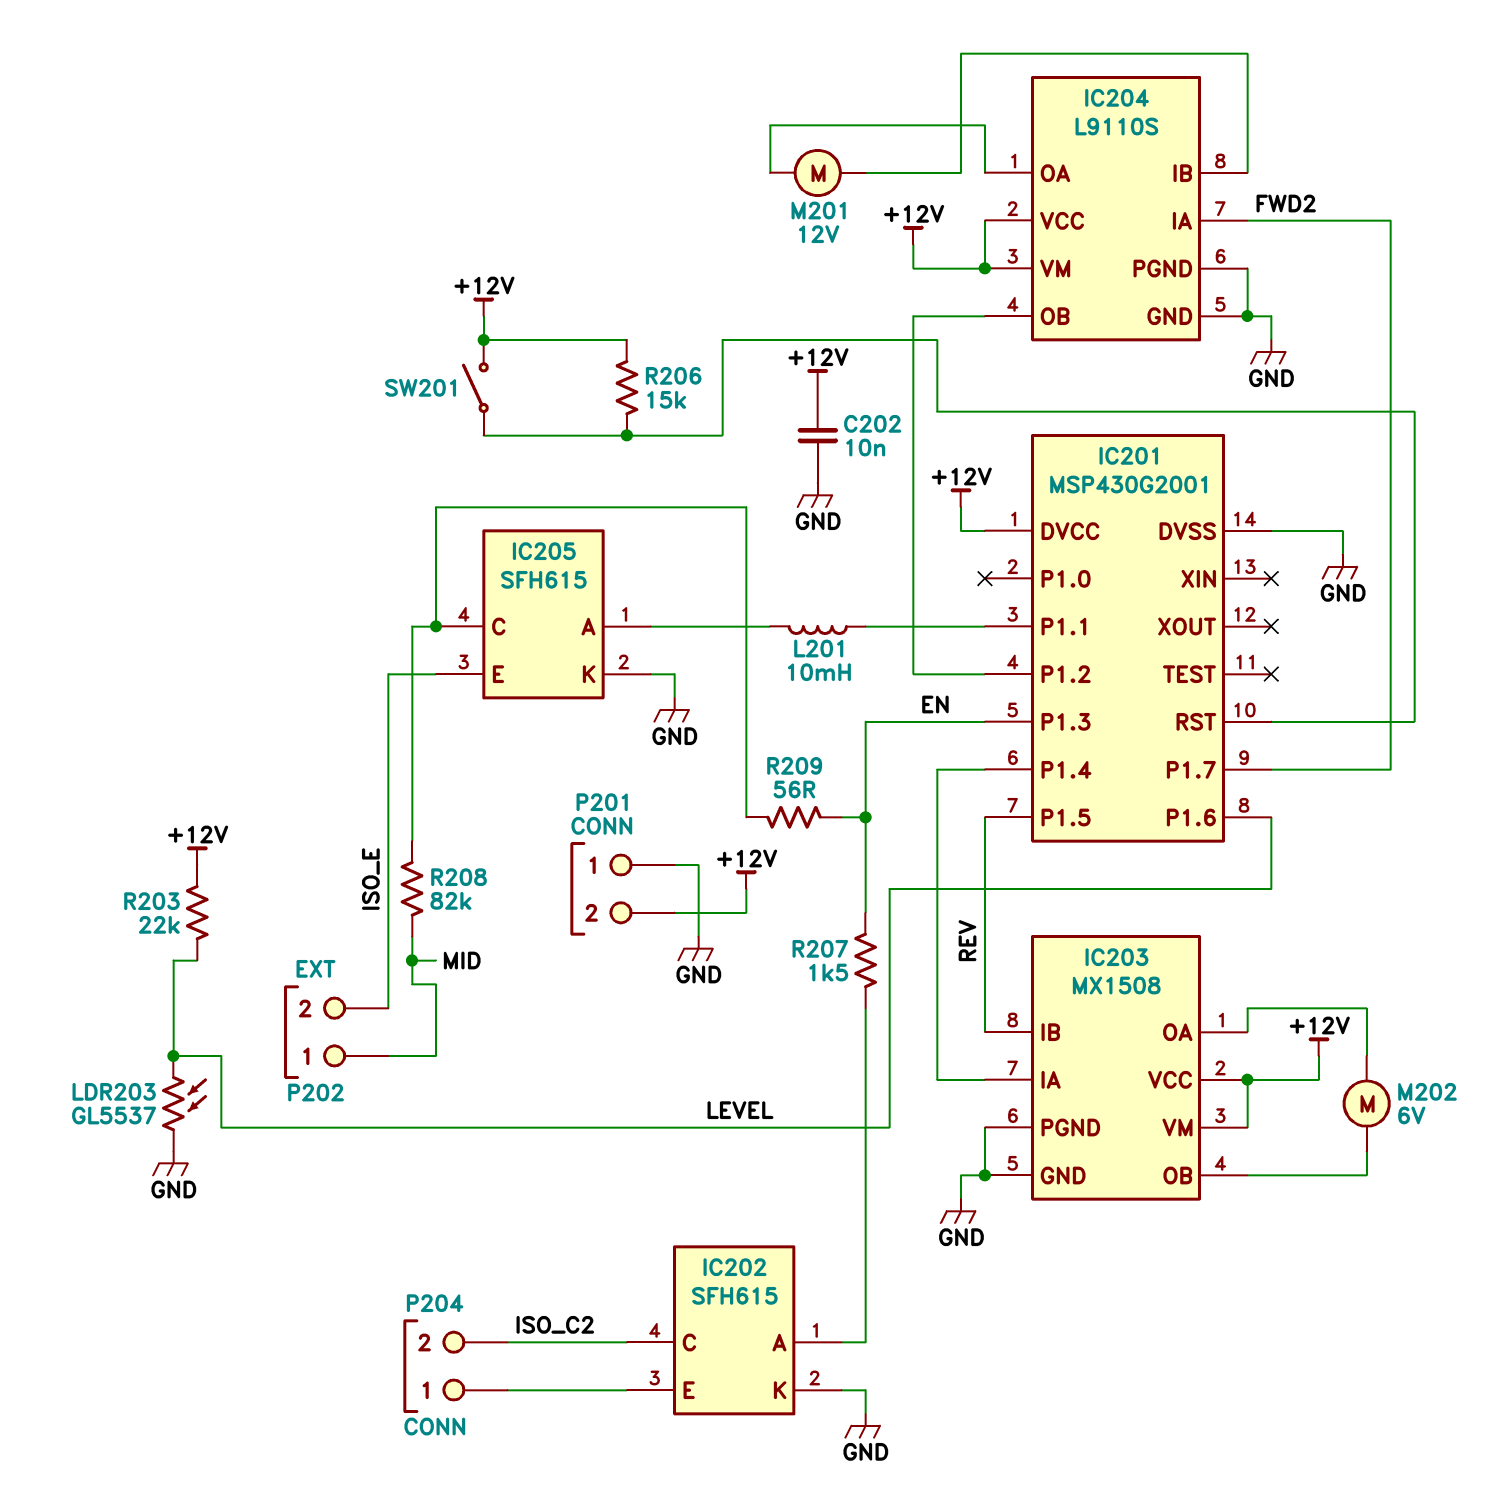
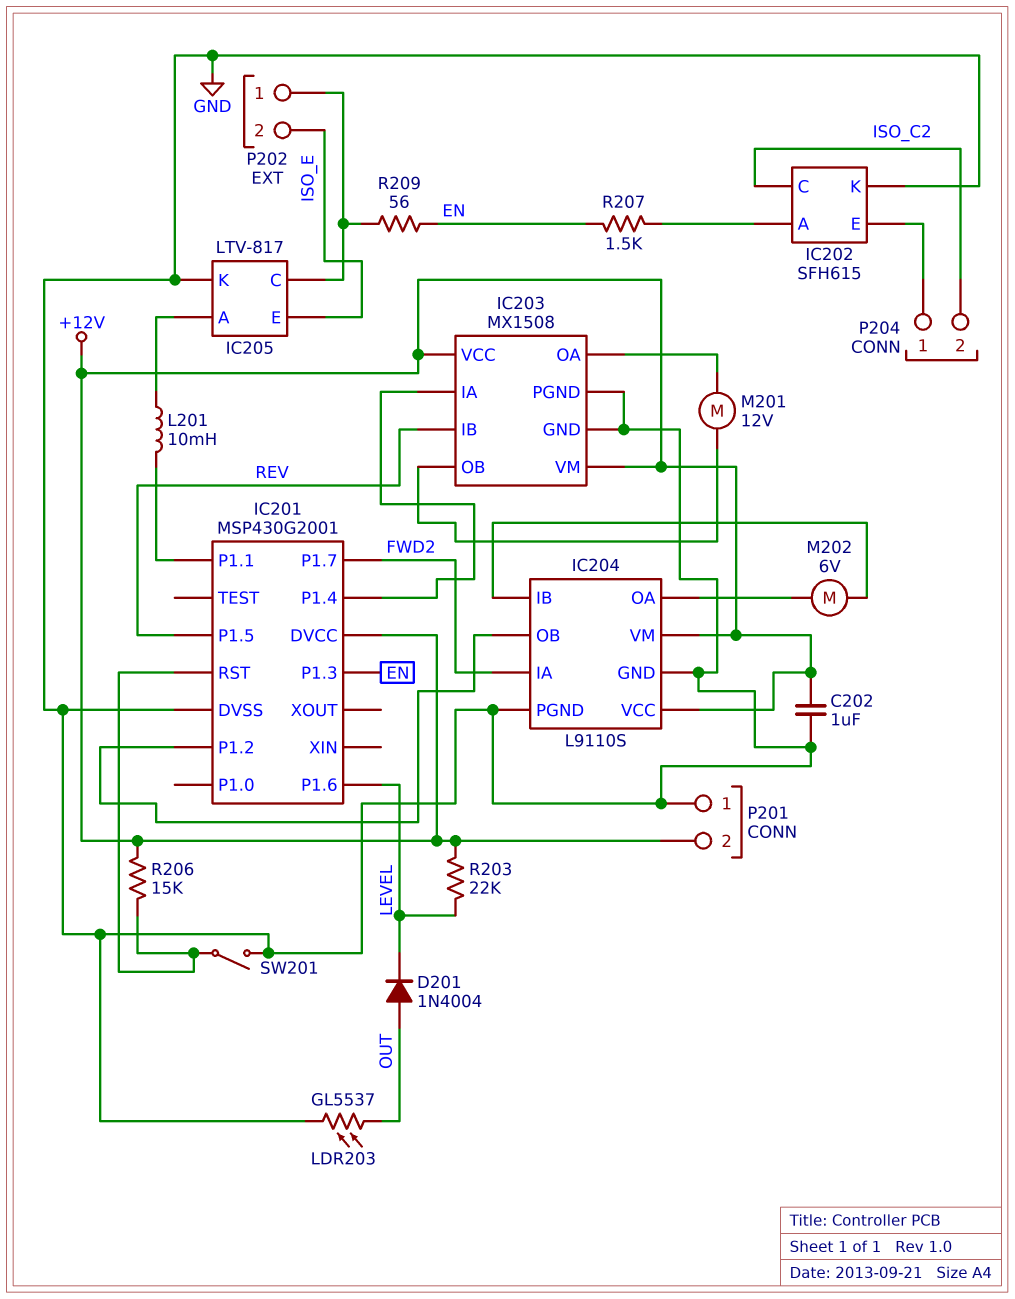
C202: 10nF (+12V, GND) -> 1uF (+12V, GND)
D201: none -> diode 1N4004 (A OUT, K LEVEL)
IC205: SFH615 -> LTV-817
LDR203: GL5537 (GND, LEVEL) -> GL5537 (GND, OUT)
M201: motor 12V (IC204/IB, IC204/OA) -> motor 12V (IC203/OA, IC203/OB)
M202: motor 6V (IC203/OA, IC203/OB) -> motor 6V (IC204/IB, IC204/OA)
P202 pin 1: MID -> IC205/C
R208: 82k (IC205/C, MID) -> none
SW201: switch (+12V, IC201/RST) -> switch (GND, IC201/RST)

